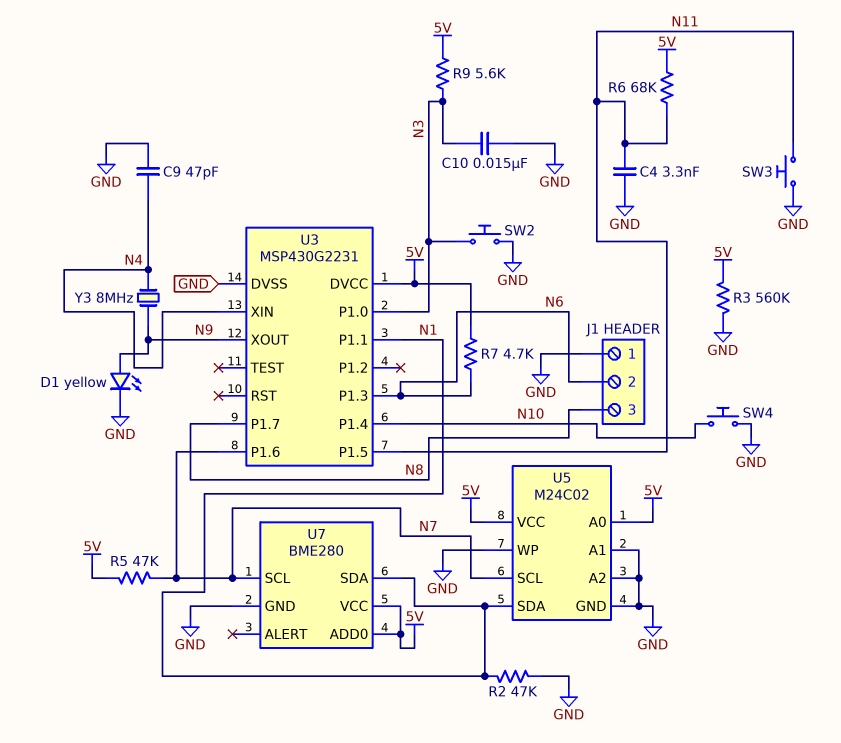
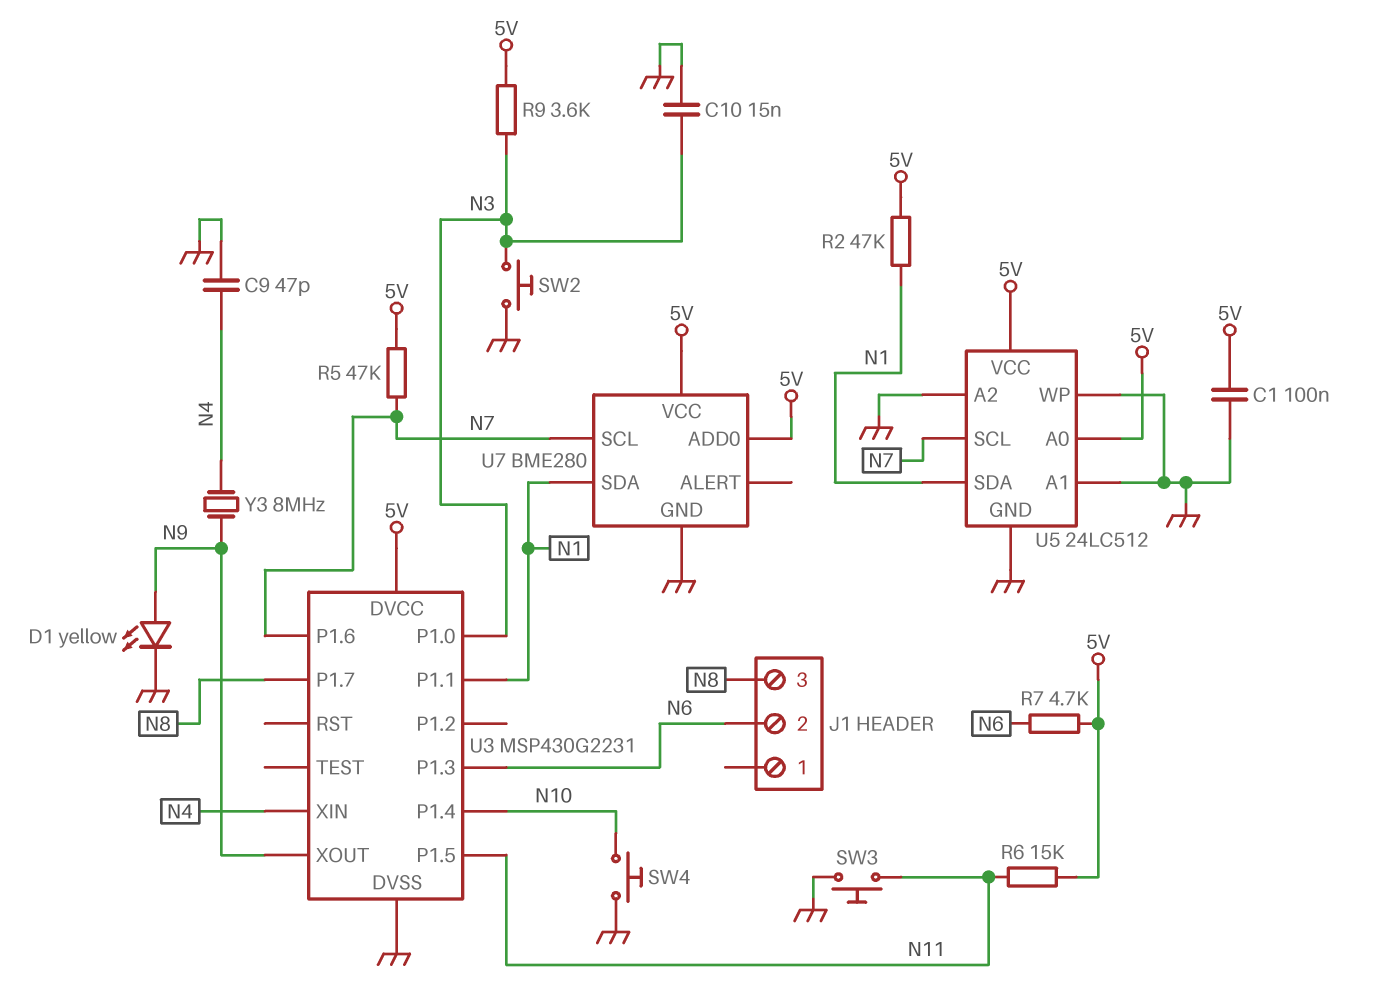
C1: none -> 100nF (5V, GND)
C4: 3.3nF (GND, N11) -> none
J1 pin 1: GND -> none
R2: 47k (GND, N1) -> 47k (5V, N1)
R3: 560k (5V, GND) -> none
R6: 68k (5V, N11) -> 15k (5V, N11)
R9: 5.6k (5V, N3) -> 3.6k (5V, N3)
U5: M24C02 -> 24LC512

